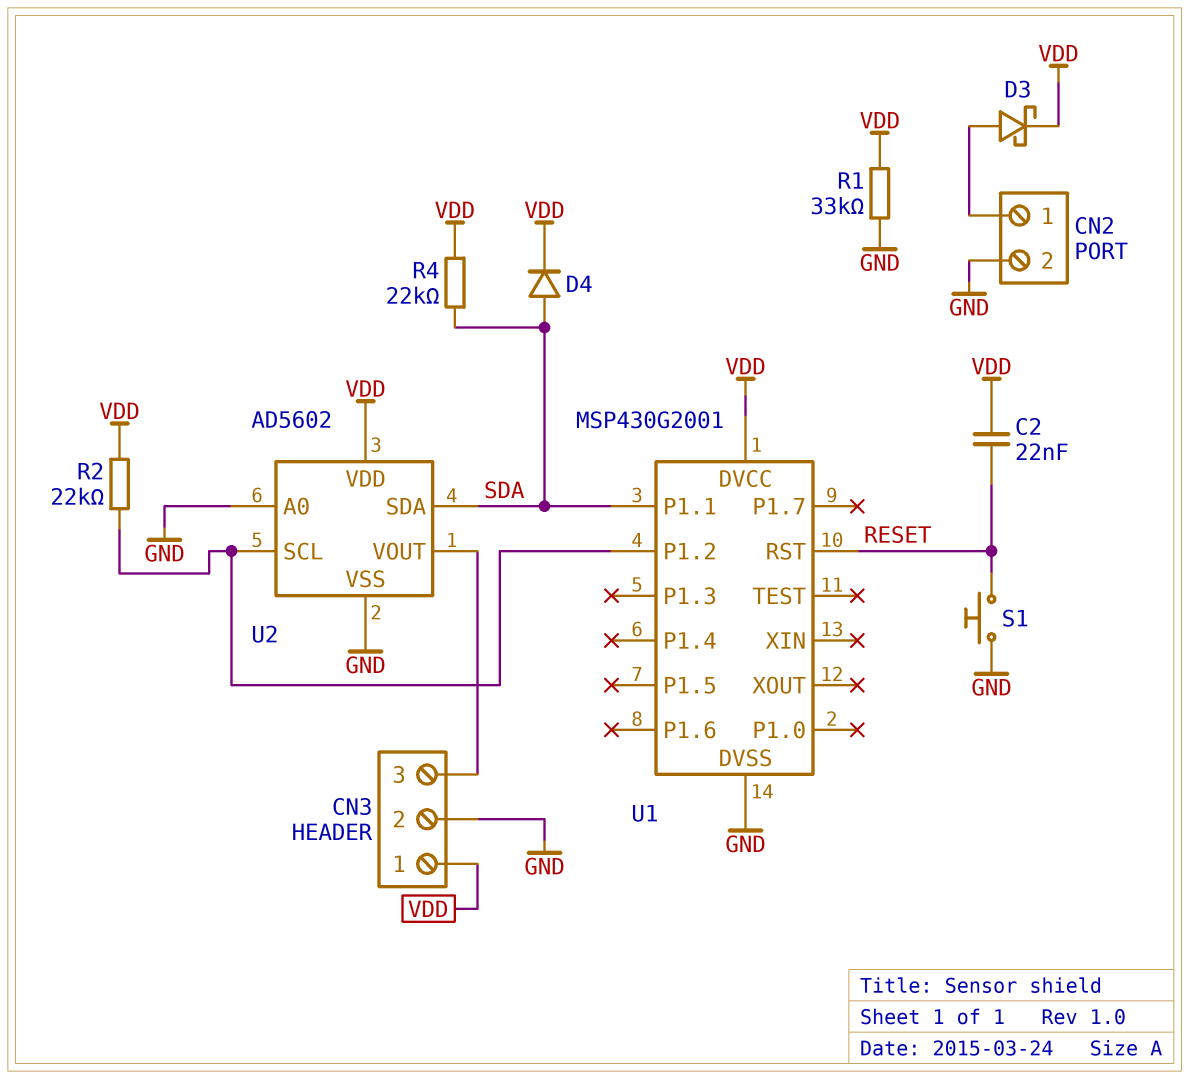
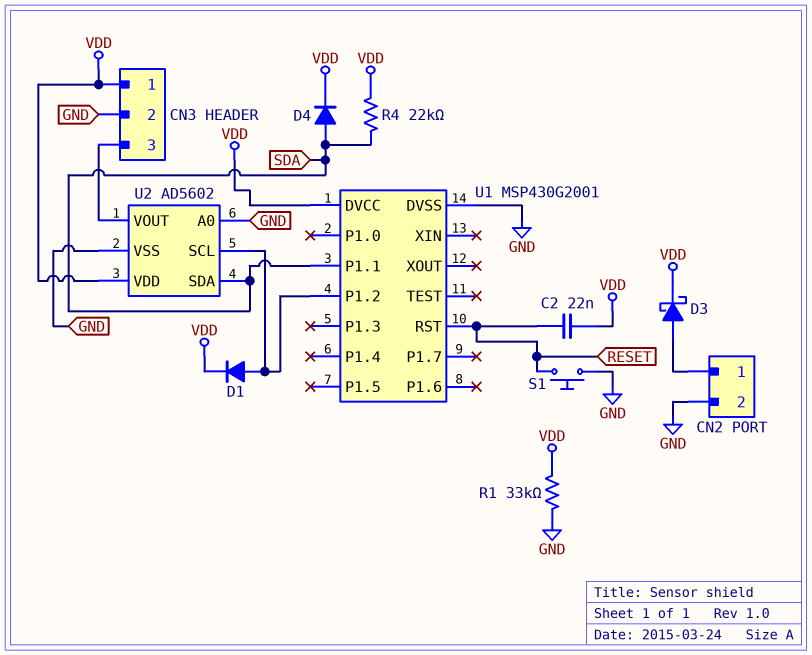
D1: none -> diode (A U1/P1.2, K VDD)
R2: 22k (U1/P1.2, VDD) -> none

